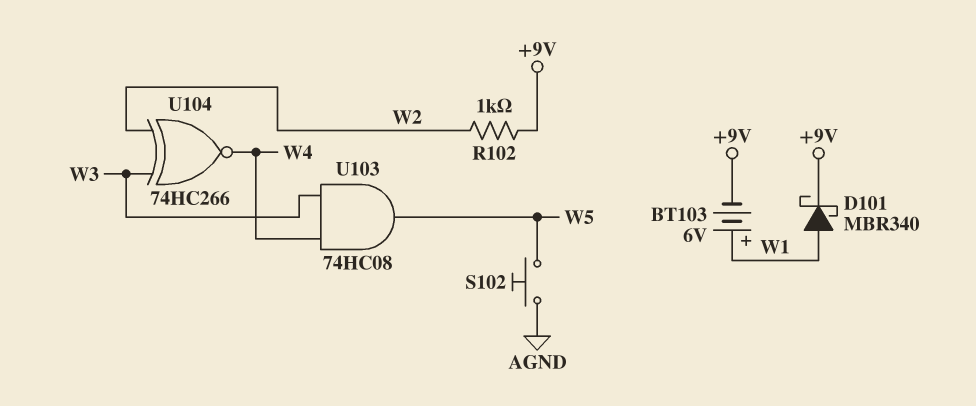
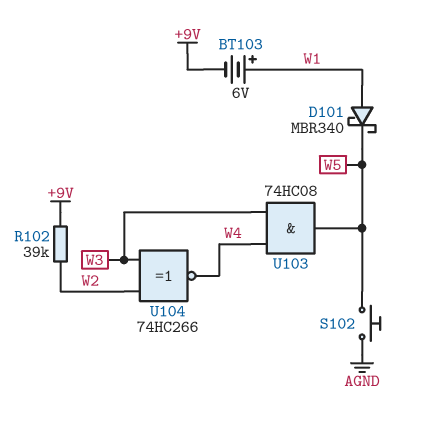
D101: schottky MBR340 (A W1, K +9V) -> schottky MBR340 (A W1, K W5)
R102: 1k (+9V, W2) -> 39k (+9V, W2)

